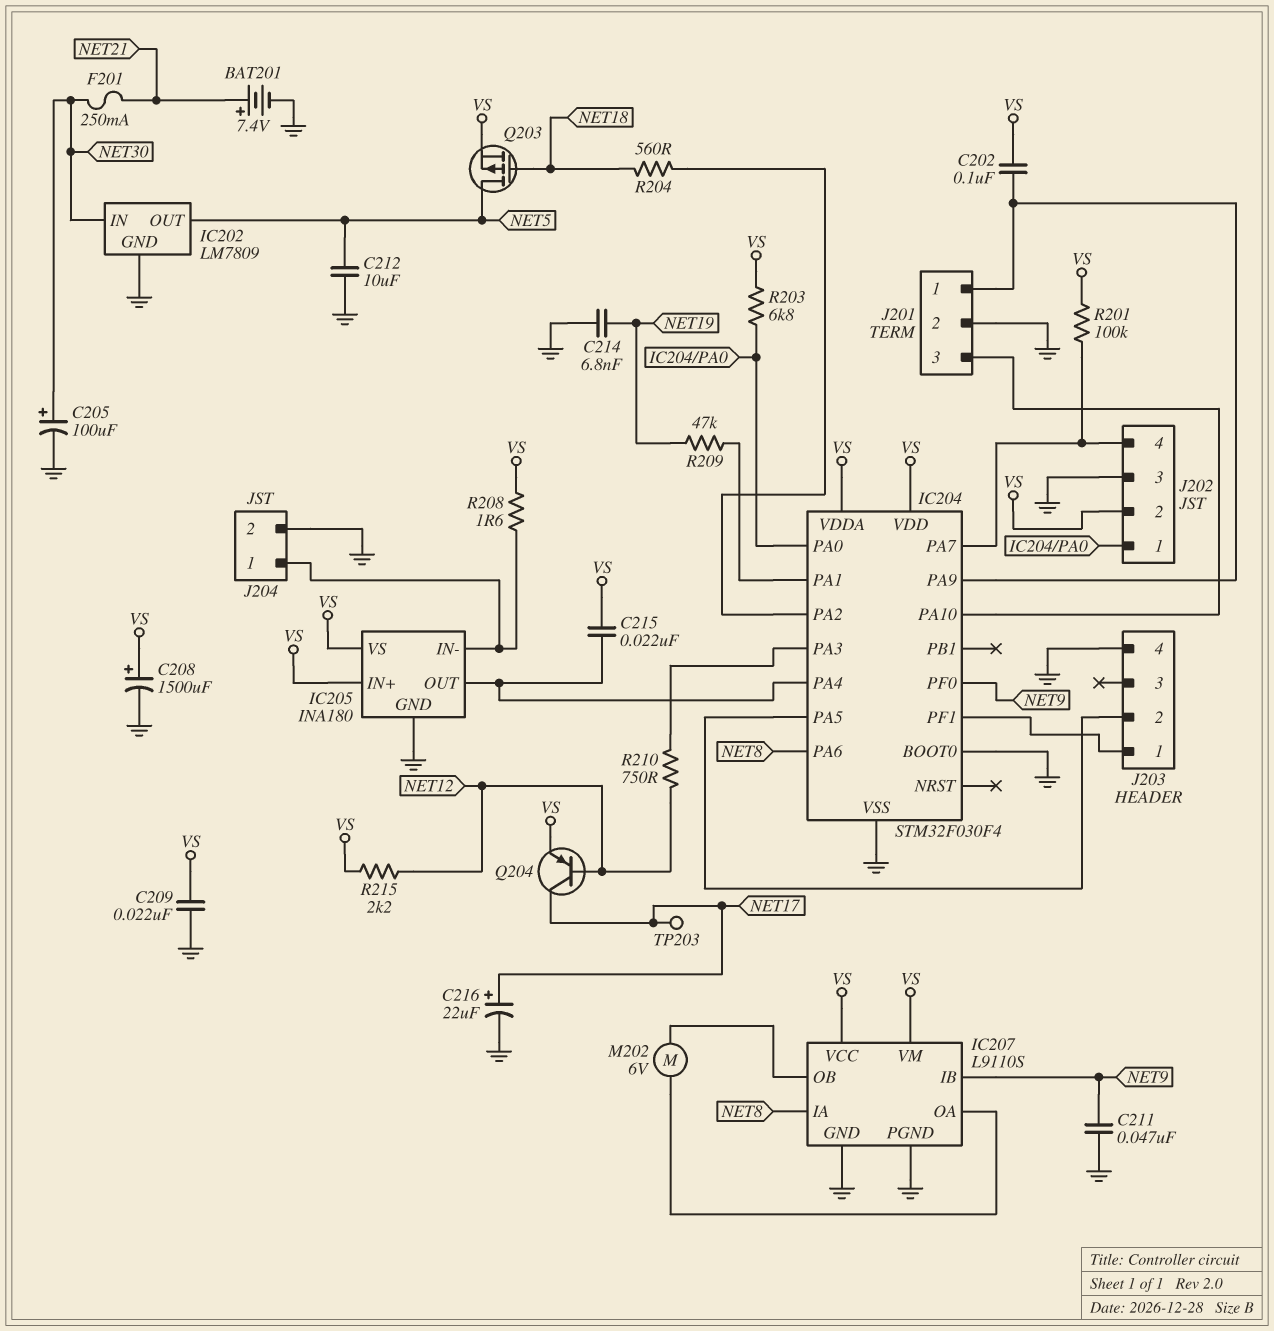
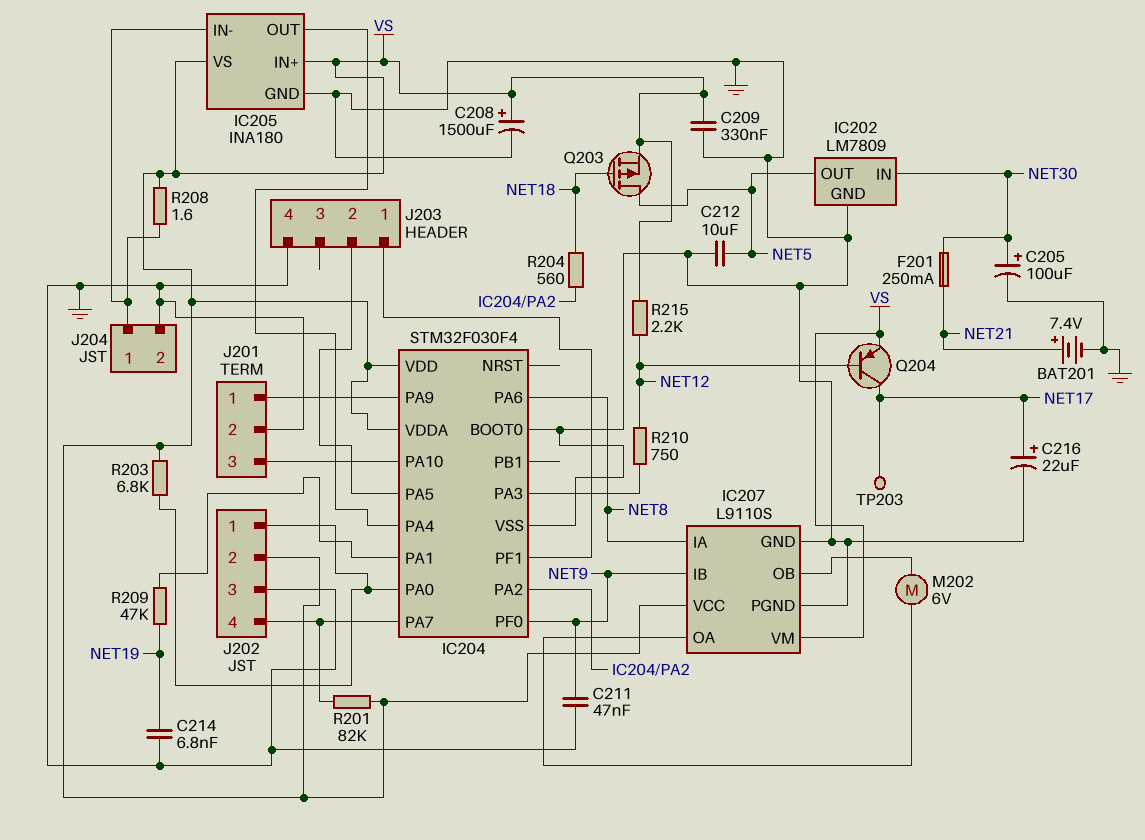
C202: 100nF (IC204/PA9, VS) -> none
C209: 22nF (GND, VS) -> 330nF (GND, VS)
C215: 22nF (IC204/PA4, VS) -> none
R201: 100k (IC204/PA7, VS) -> 82k (IC204/PA7, VS)

